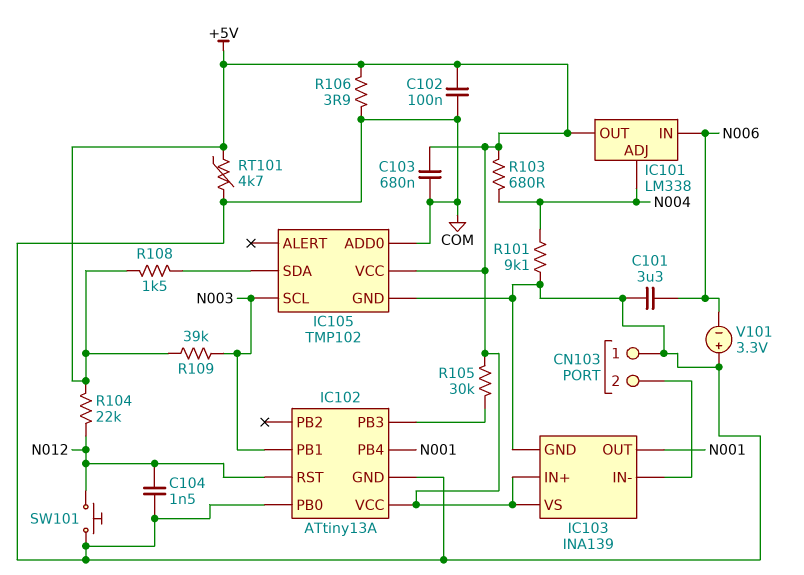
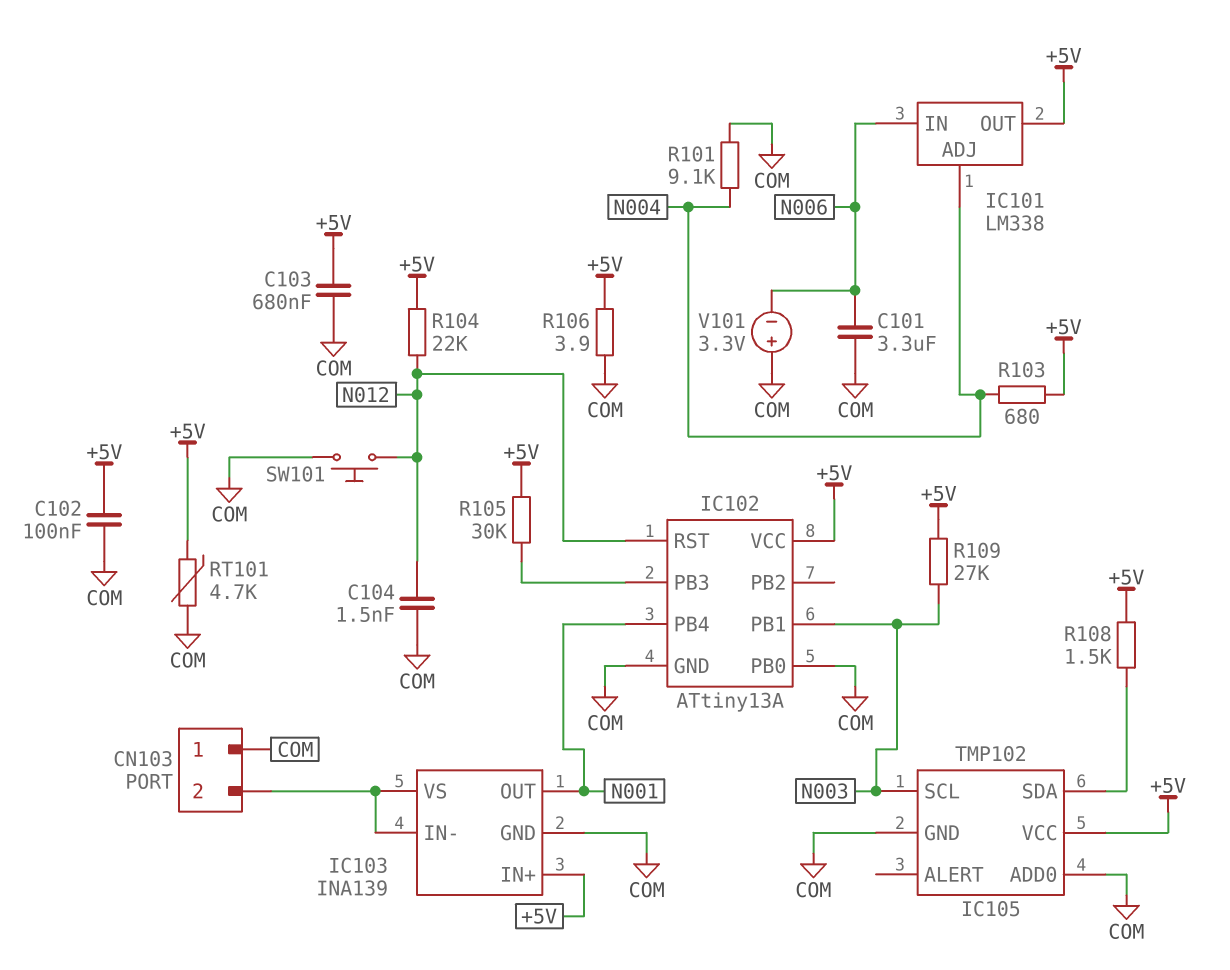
IC103 pin VS: +5V -> CN103/2
R109: 39k (+5V, N003) -> 27k (+5V, N003)

